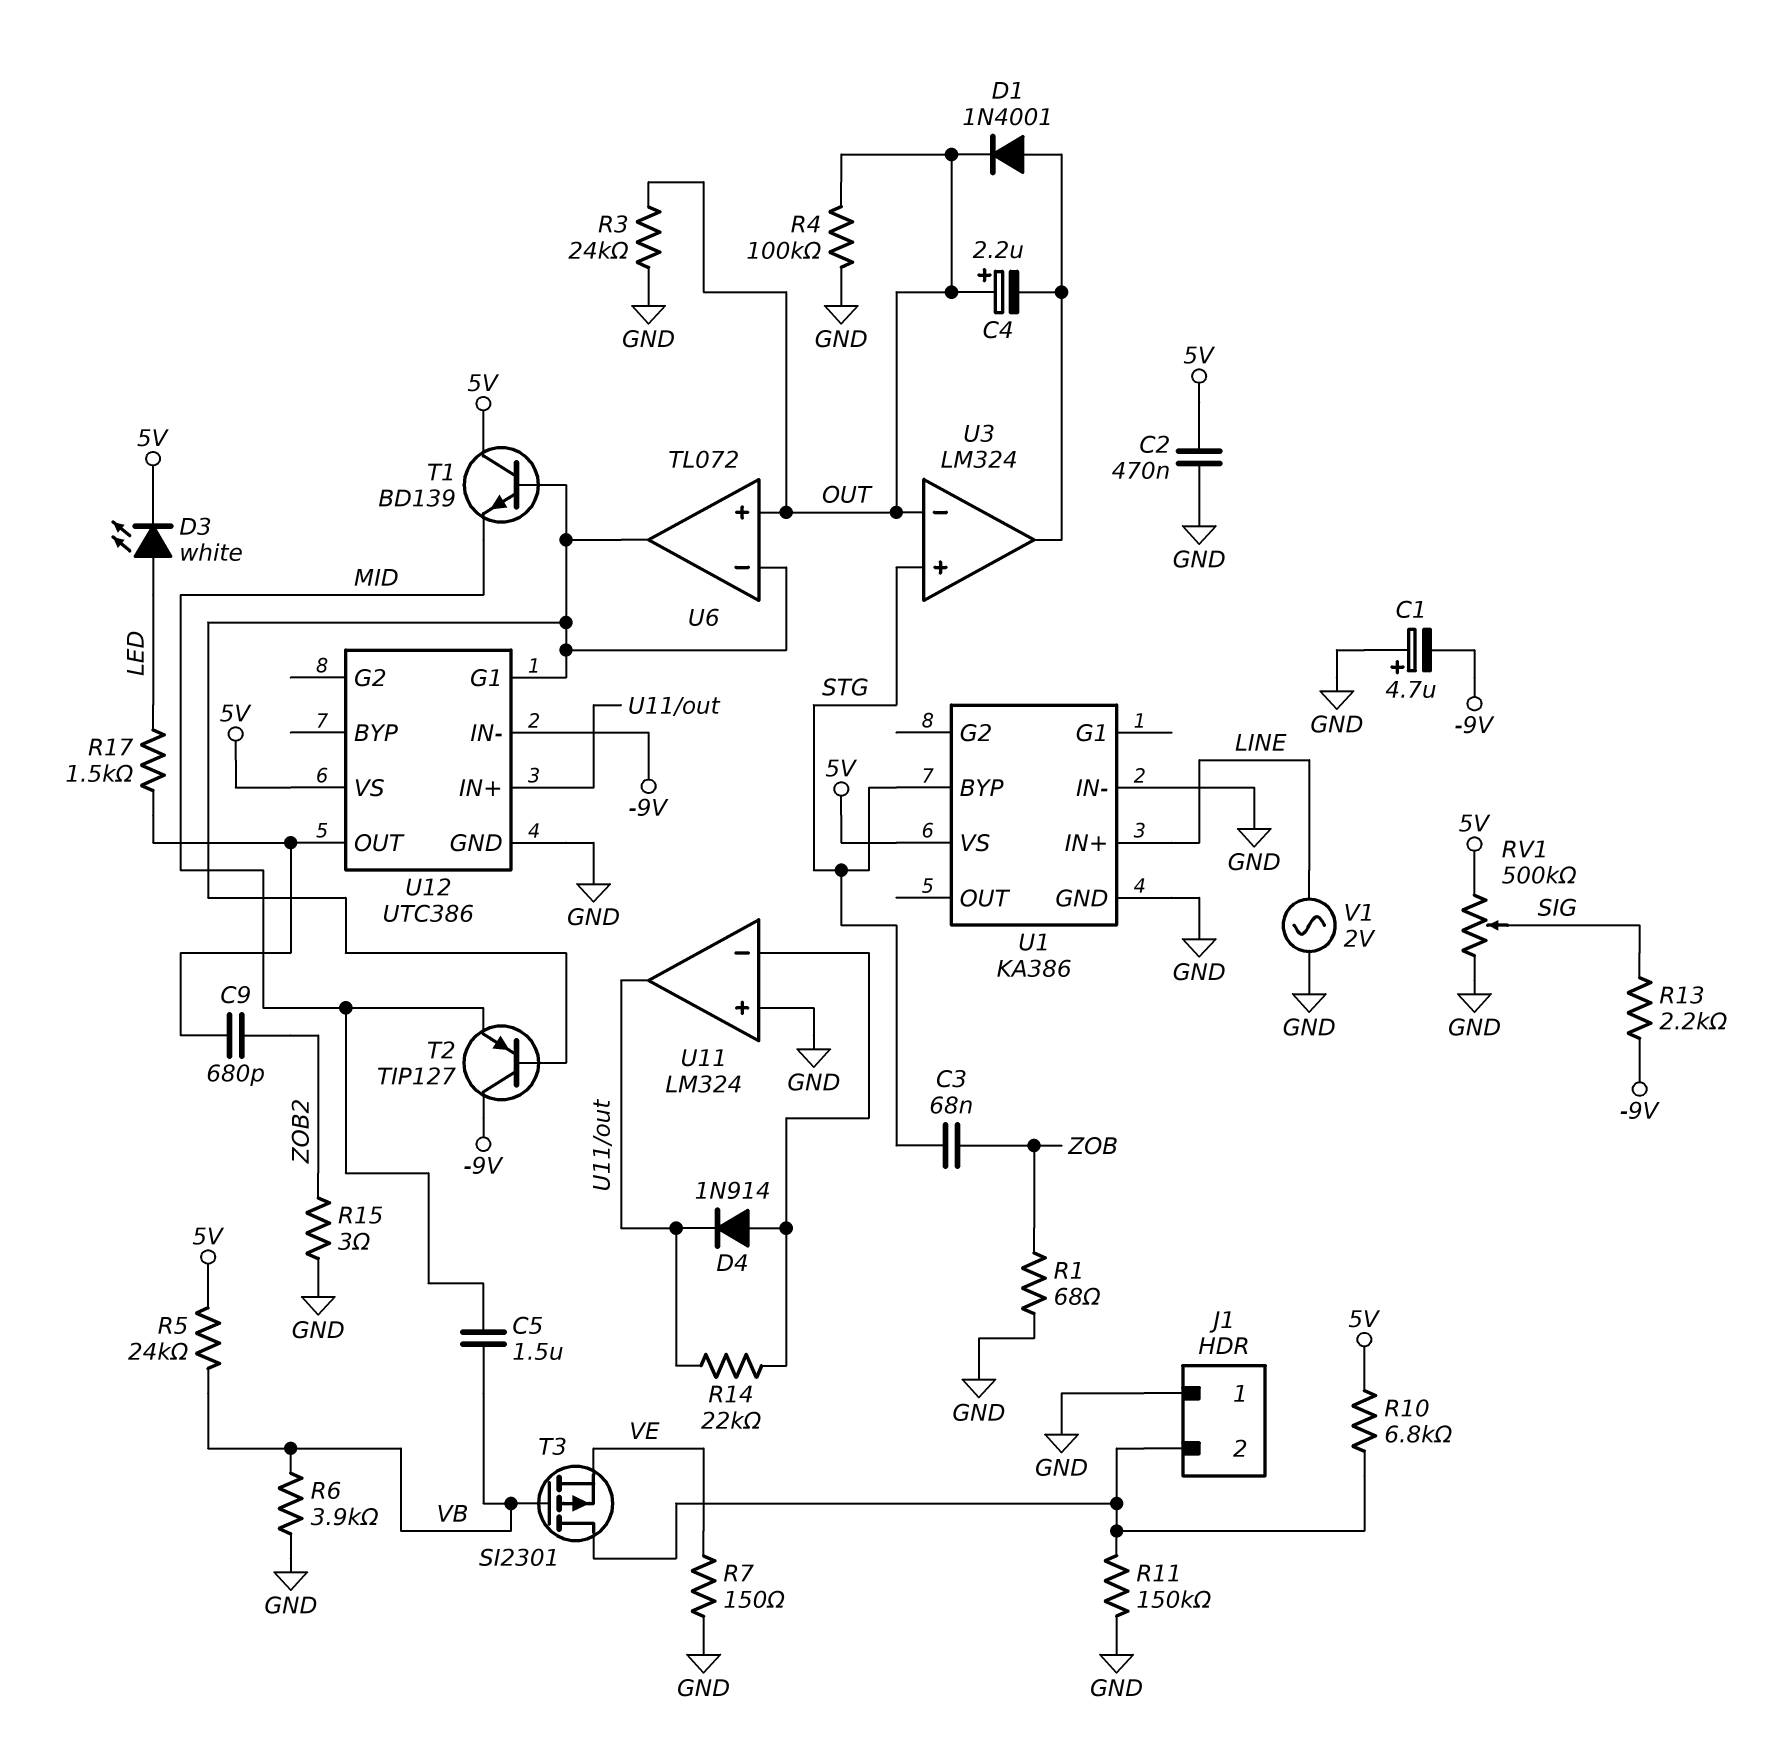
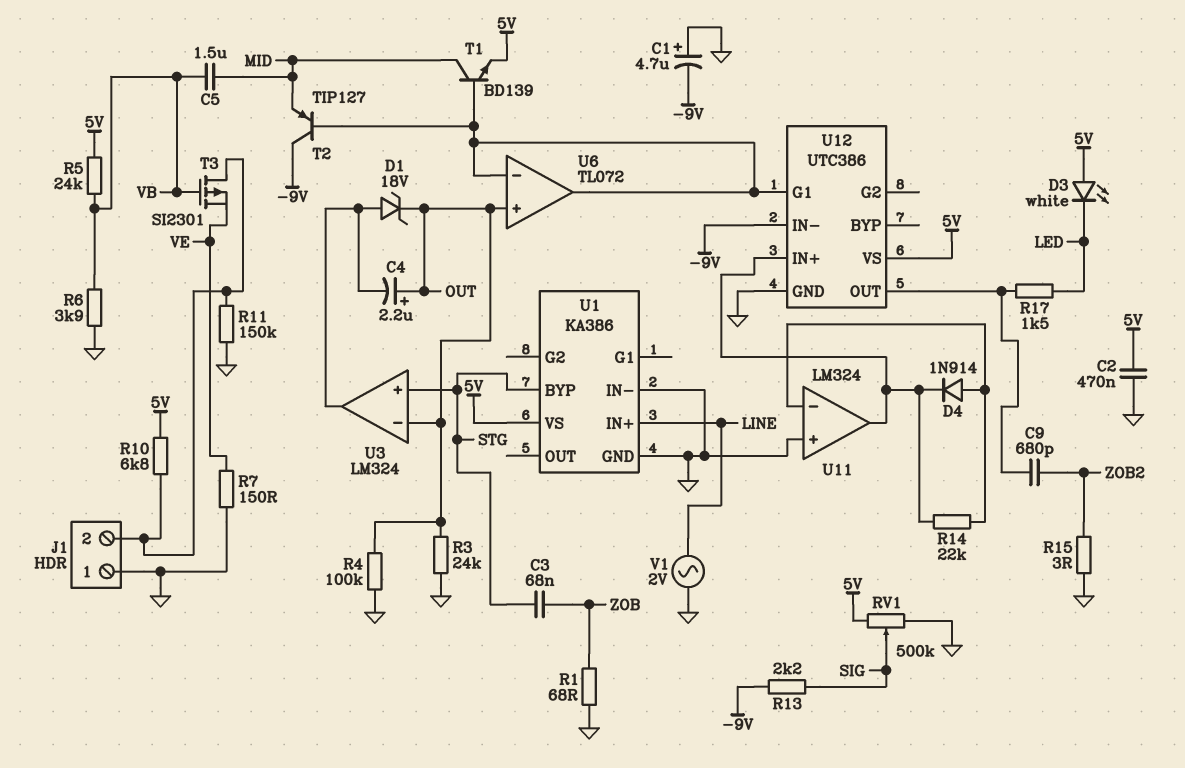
D1: diode 1N4001 (A U3/out, K OUT) -> zener 18V (A U3/out, K OUT)
D3: LED white (A LED, K 5V) -> LED white (A 5V, K LED)
T1: NPN BD139 (B U6/in-, C 5V, E MID) -> NPN BD139 (B U6/in-, C MID, E 5V)

